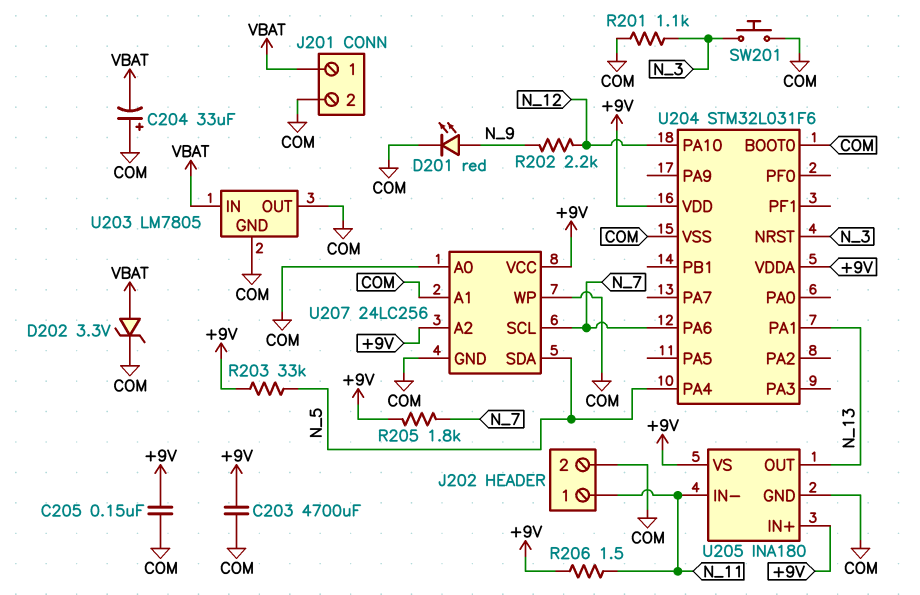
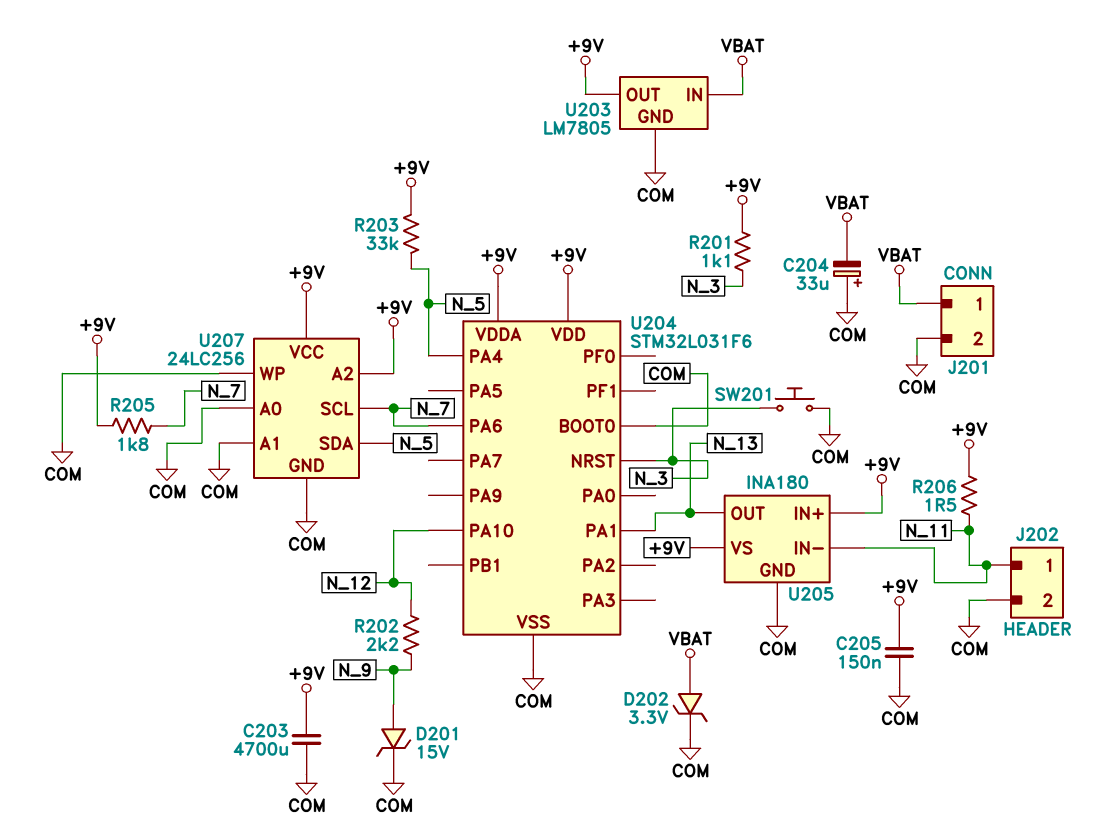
D201: LED red (A N_9, K COM) -> zener 15V (A N_9, K COM)
R201: 1.1k (COM, N_3) -> 1.1k (+9V, N_3)
U203 pin OUT: COM -> +9V

